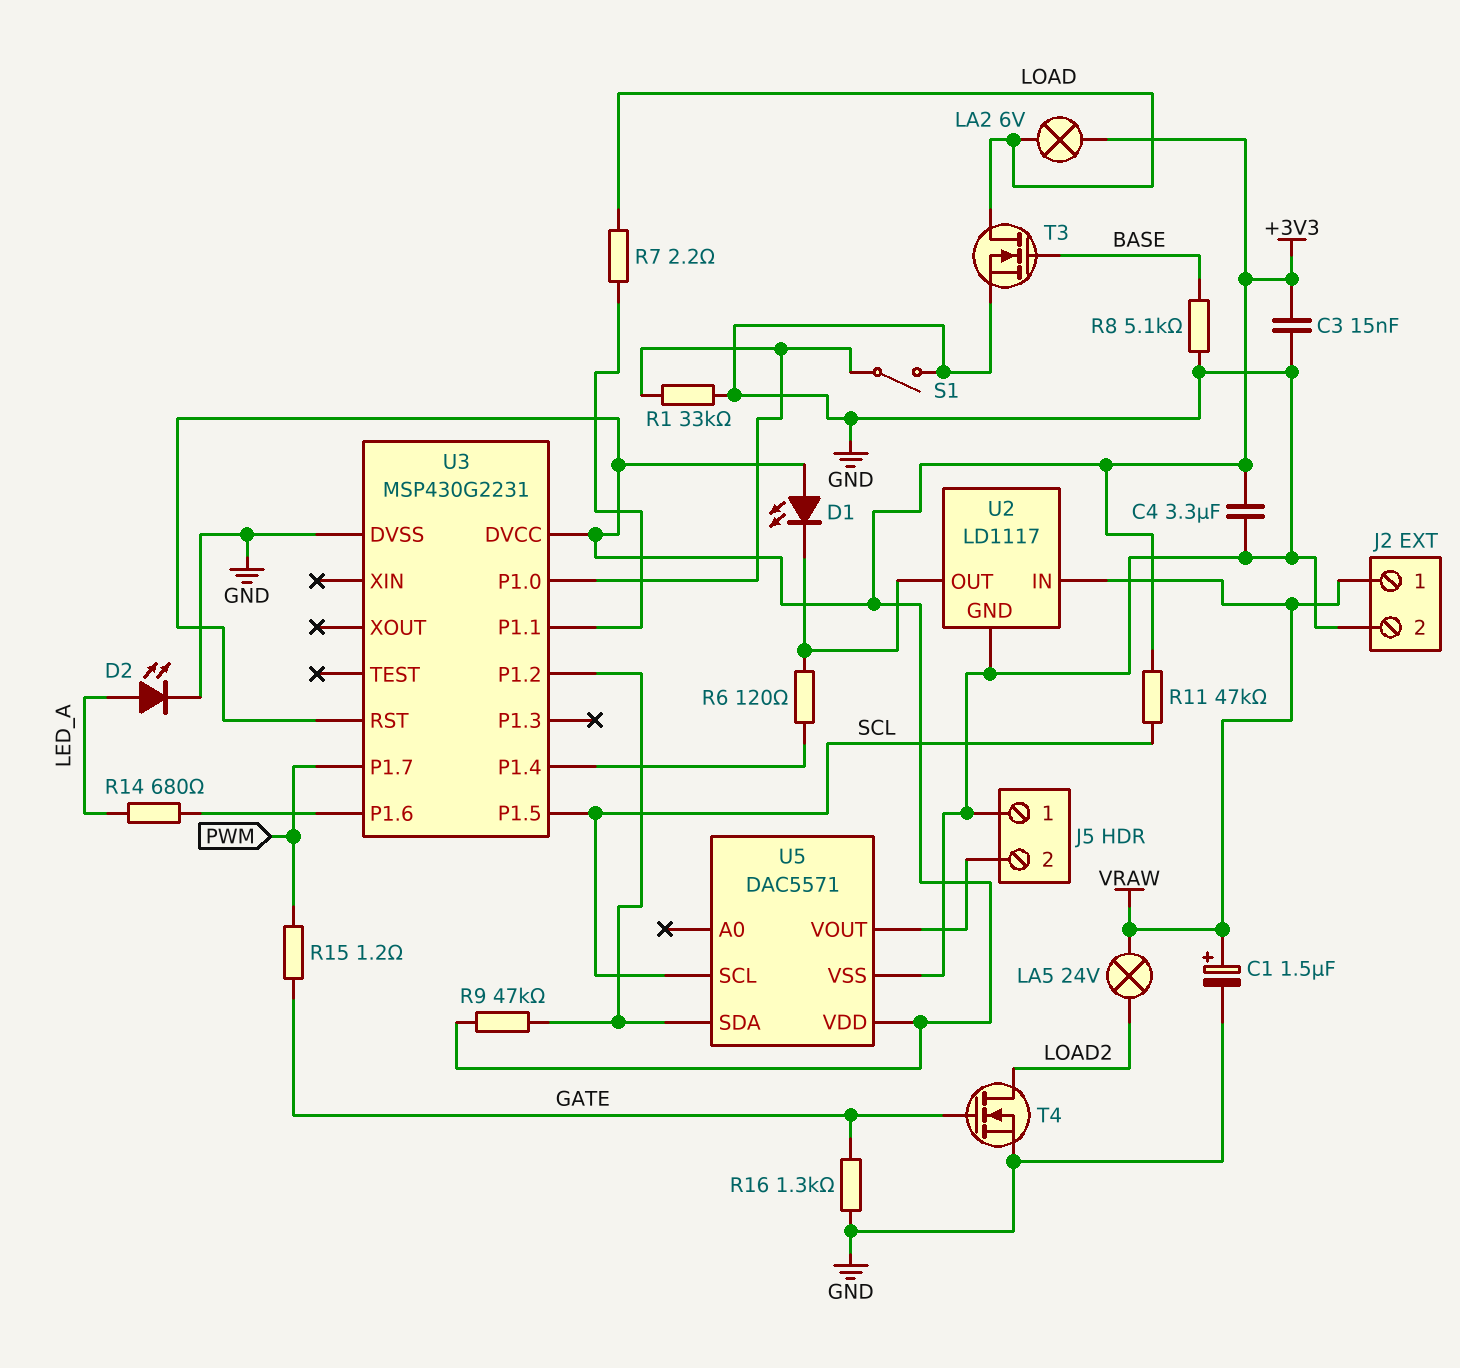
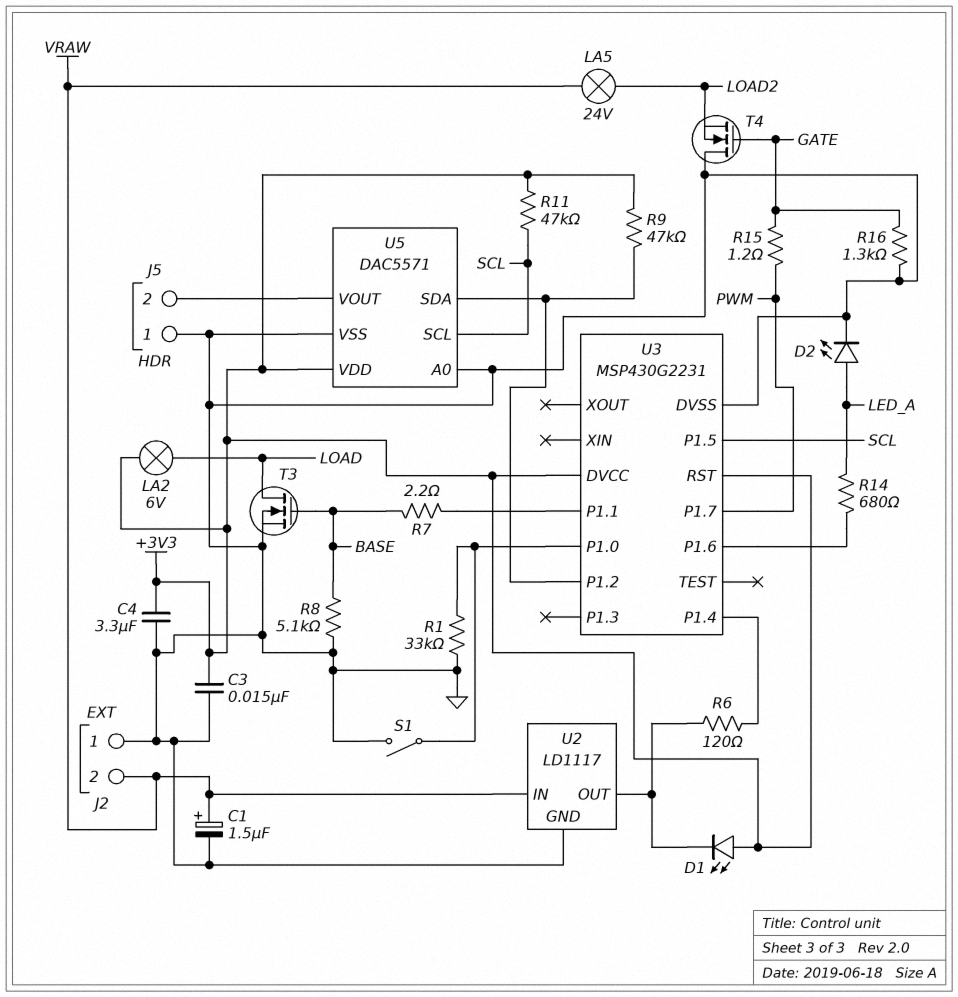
J2 pin 1: VRAW -> GND
J2 pin 2: GND -> VRAW
R7: 2.2 (LOAD, U3/P1.1) -> 2.2 (BASE, U3/P1.1)
T4: NMOS (G GATE, D LOAD2, S GND) -> NMOS (G GATE, D GND, S LOAD2)
U5 pin A0: none -> GND

